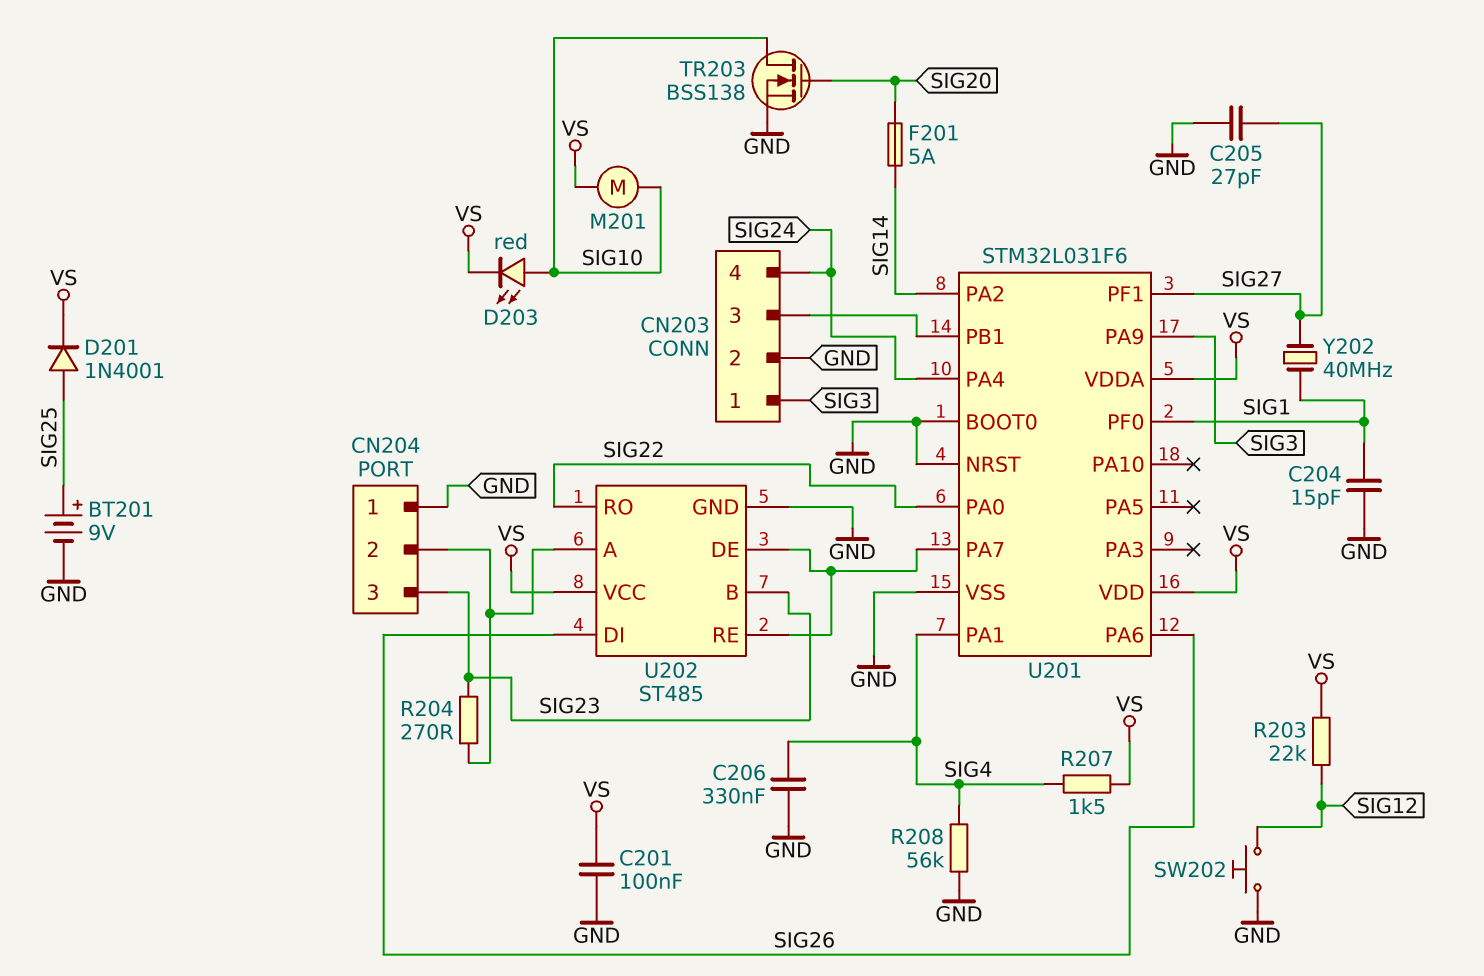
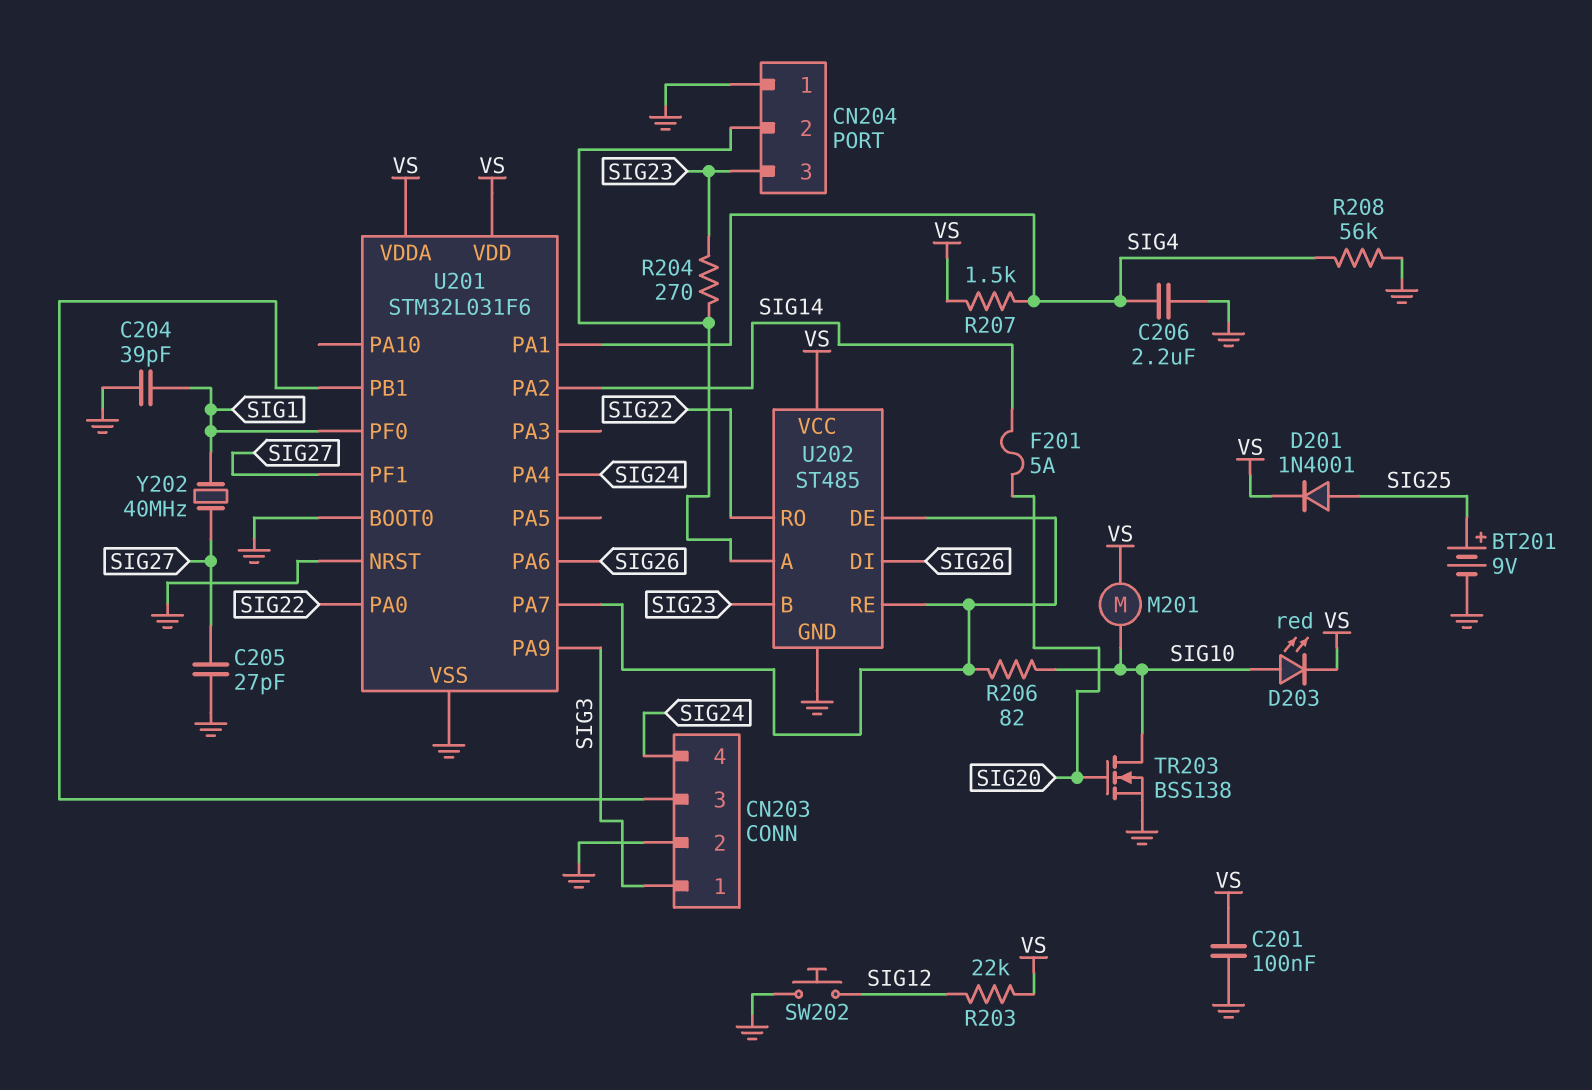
C204: 15pF (GND, SIG1) -> 39pF (GND, SIG1)
C206: 330nF (GND, SIG4) -> 2.2uF (GND, SIG4)
R206: none -> 82 (SIG10, U201/PA7)

